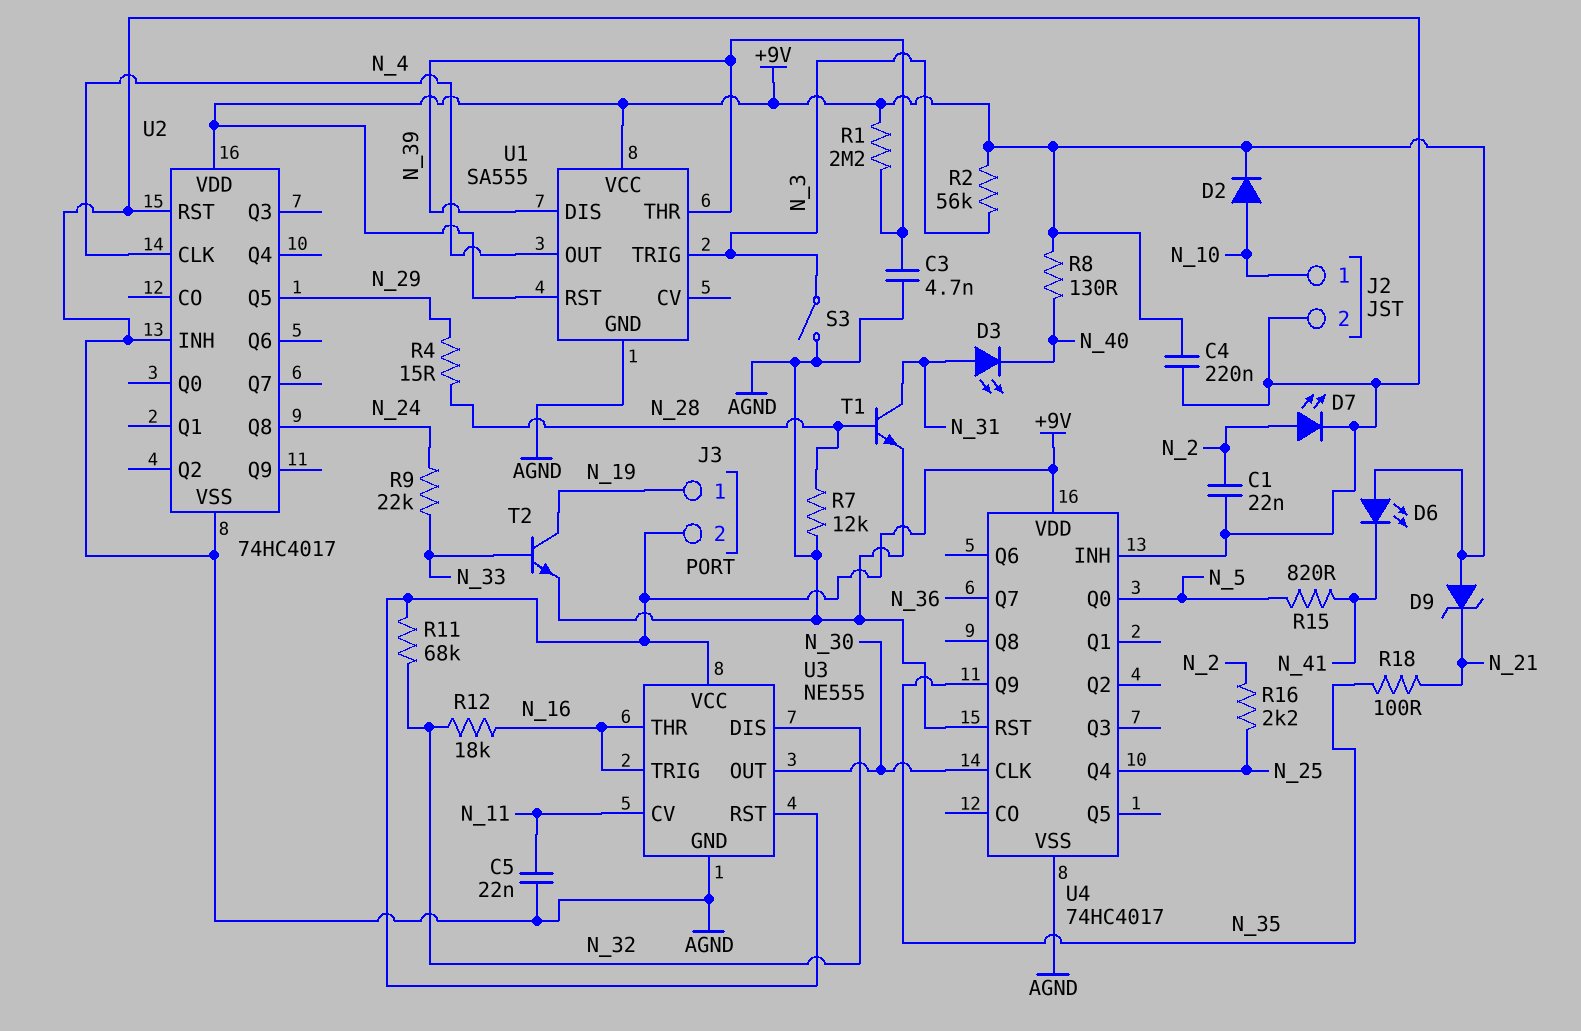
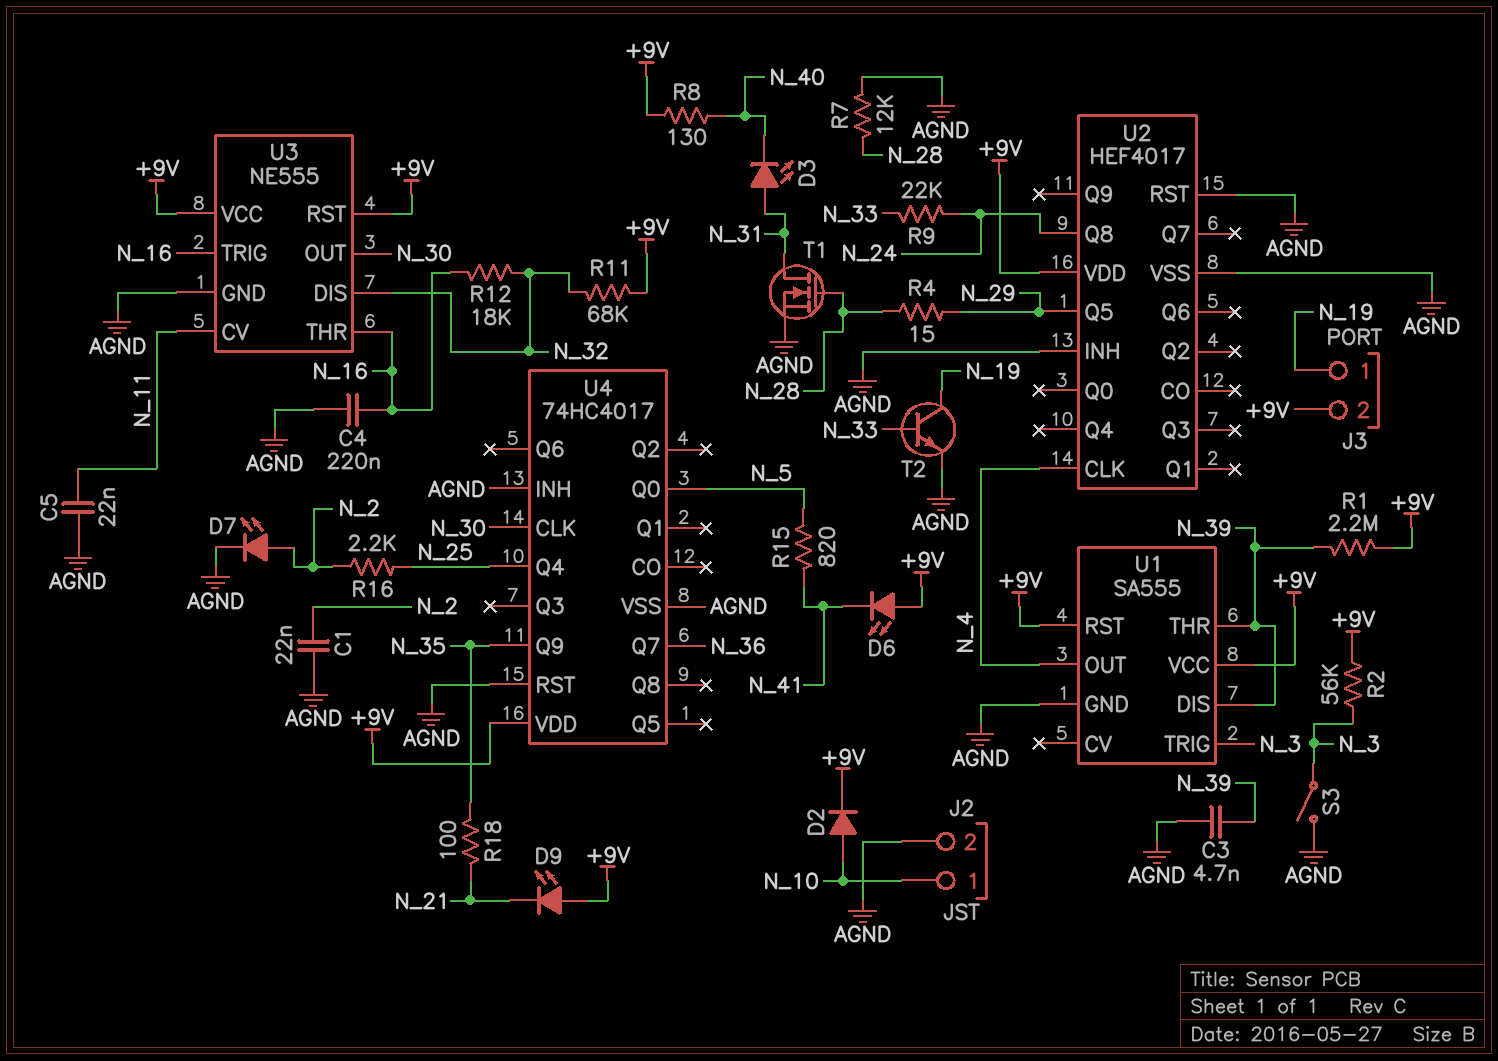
C4: 220nF (+9V, AGND) -> 220nF (AGND, N_16)
D9: zener (A +9V, K N_21) -> LED (A +9V, K N_21)
T1: NPN (B N_28, C N_31, E AGND) -> NMOS (G N_28, D N_31, S AGND)
U2: 74HC4017 -> HEF4017

